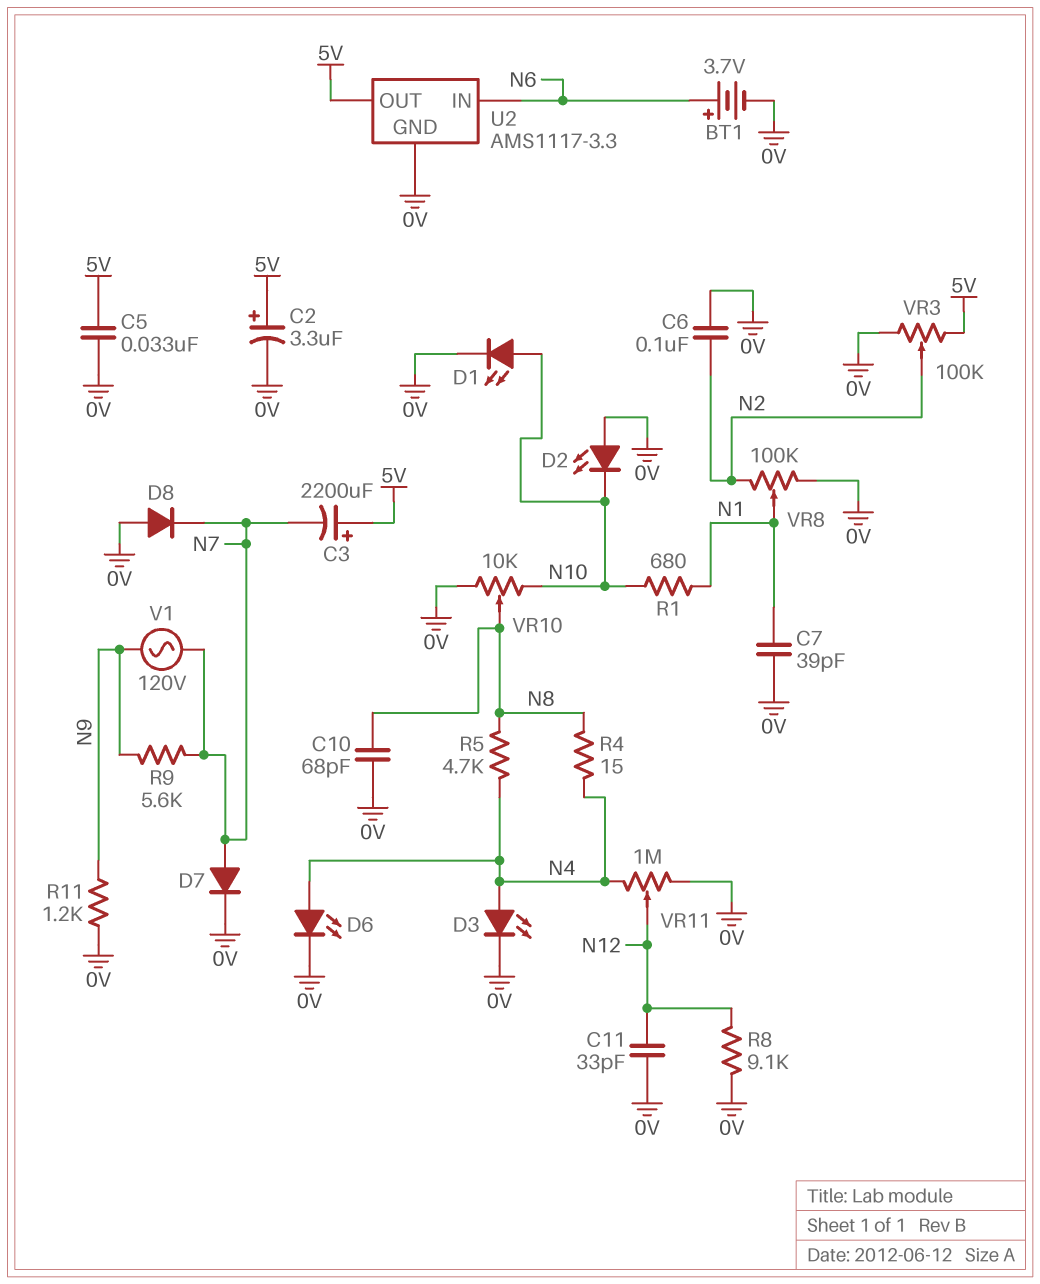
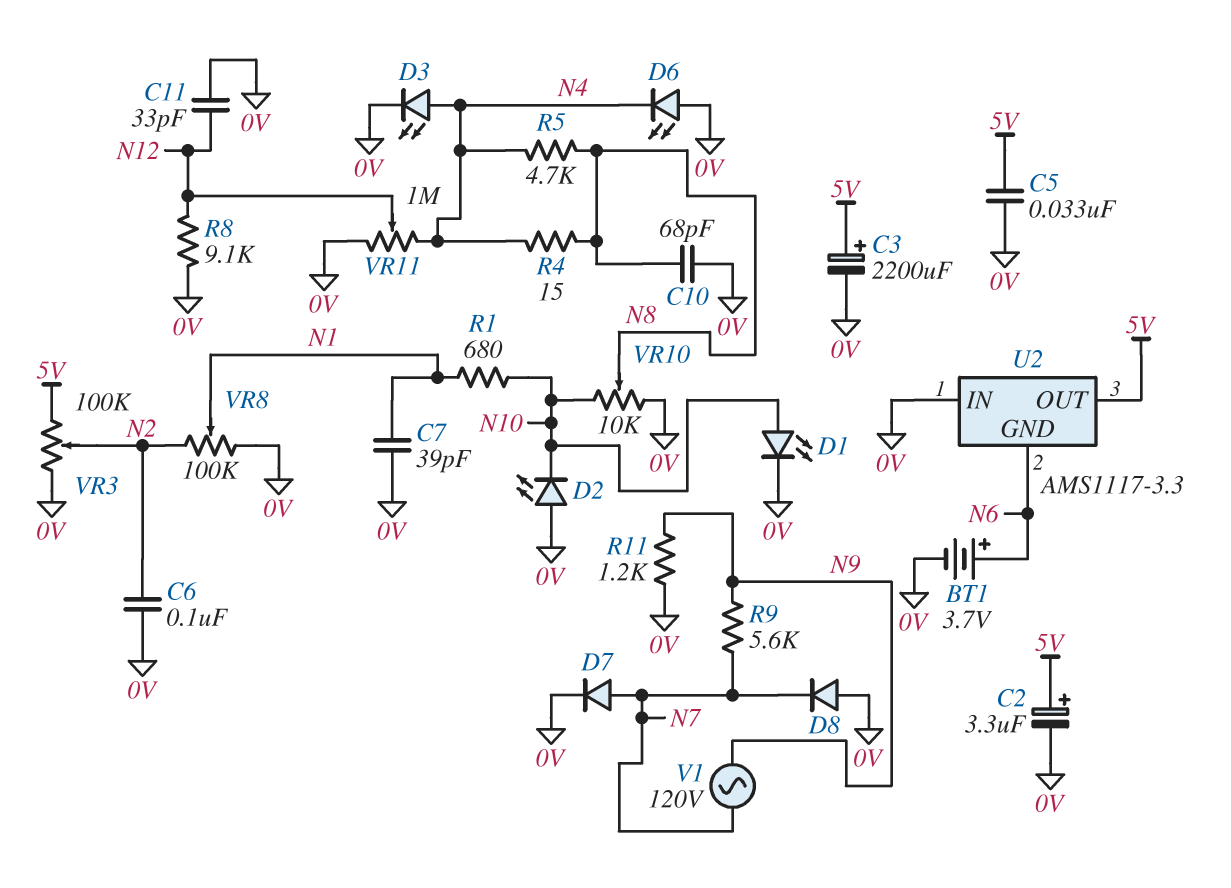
C3: 2200uF (plus 5V, minus N7) -> 2200uF (plus 5V, minus 0V)
D6: LED (A N4, K 0V) -> LED (A 0V, K N4)
U2 pin GND: 0V -> N6
U2 pin IN: N6 -> 0V

